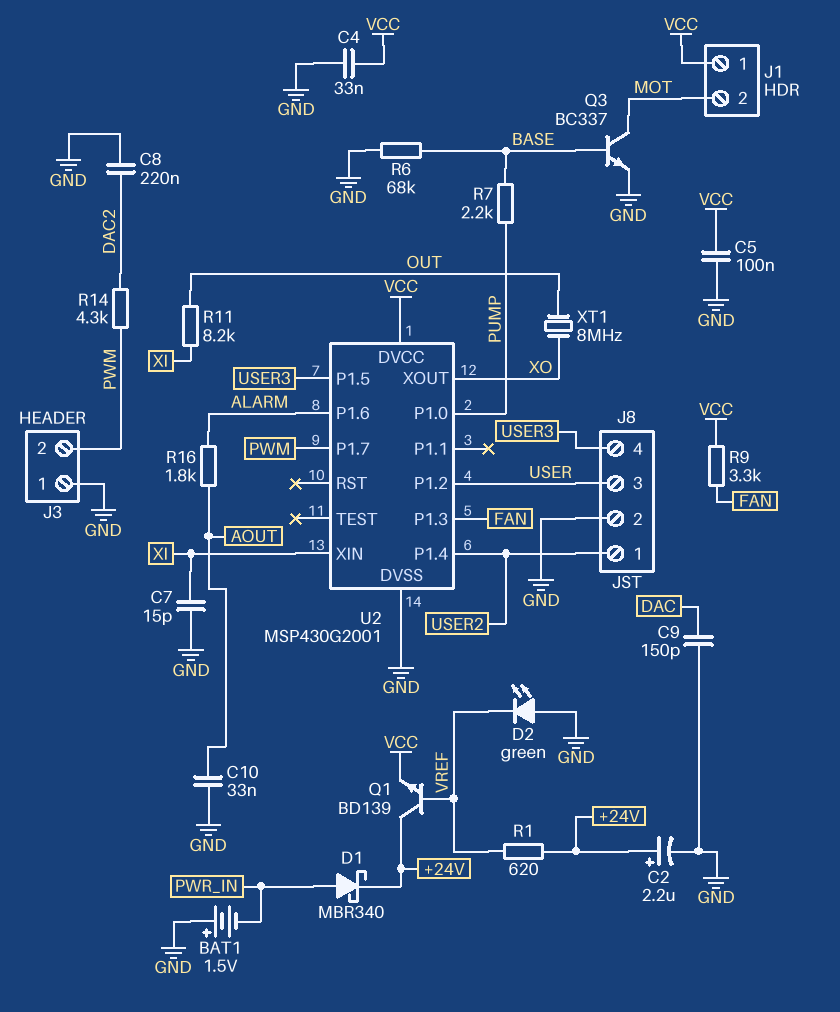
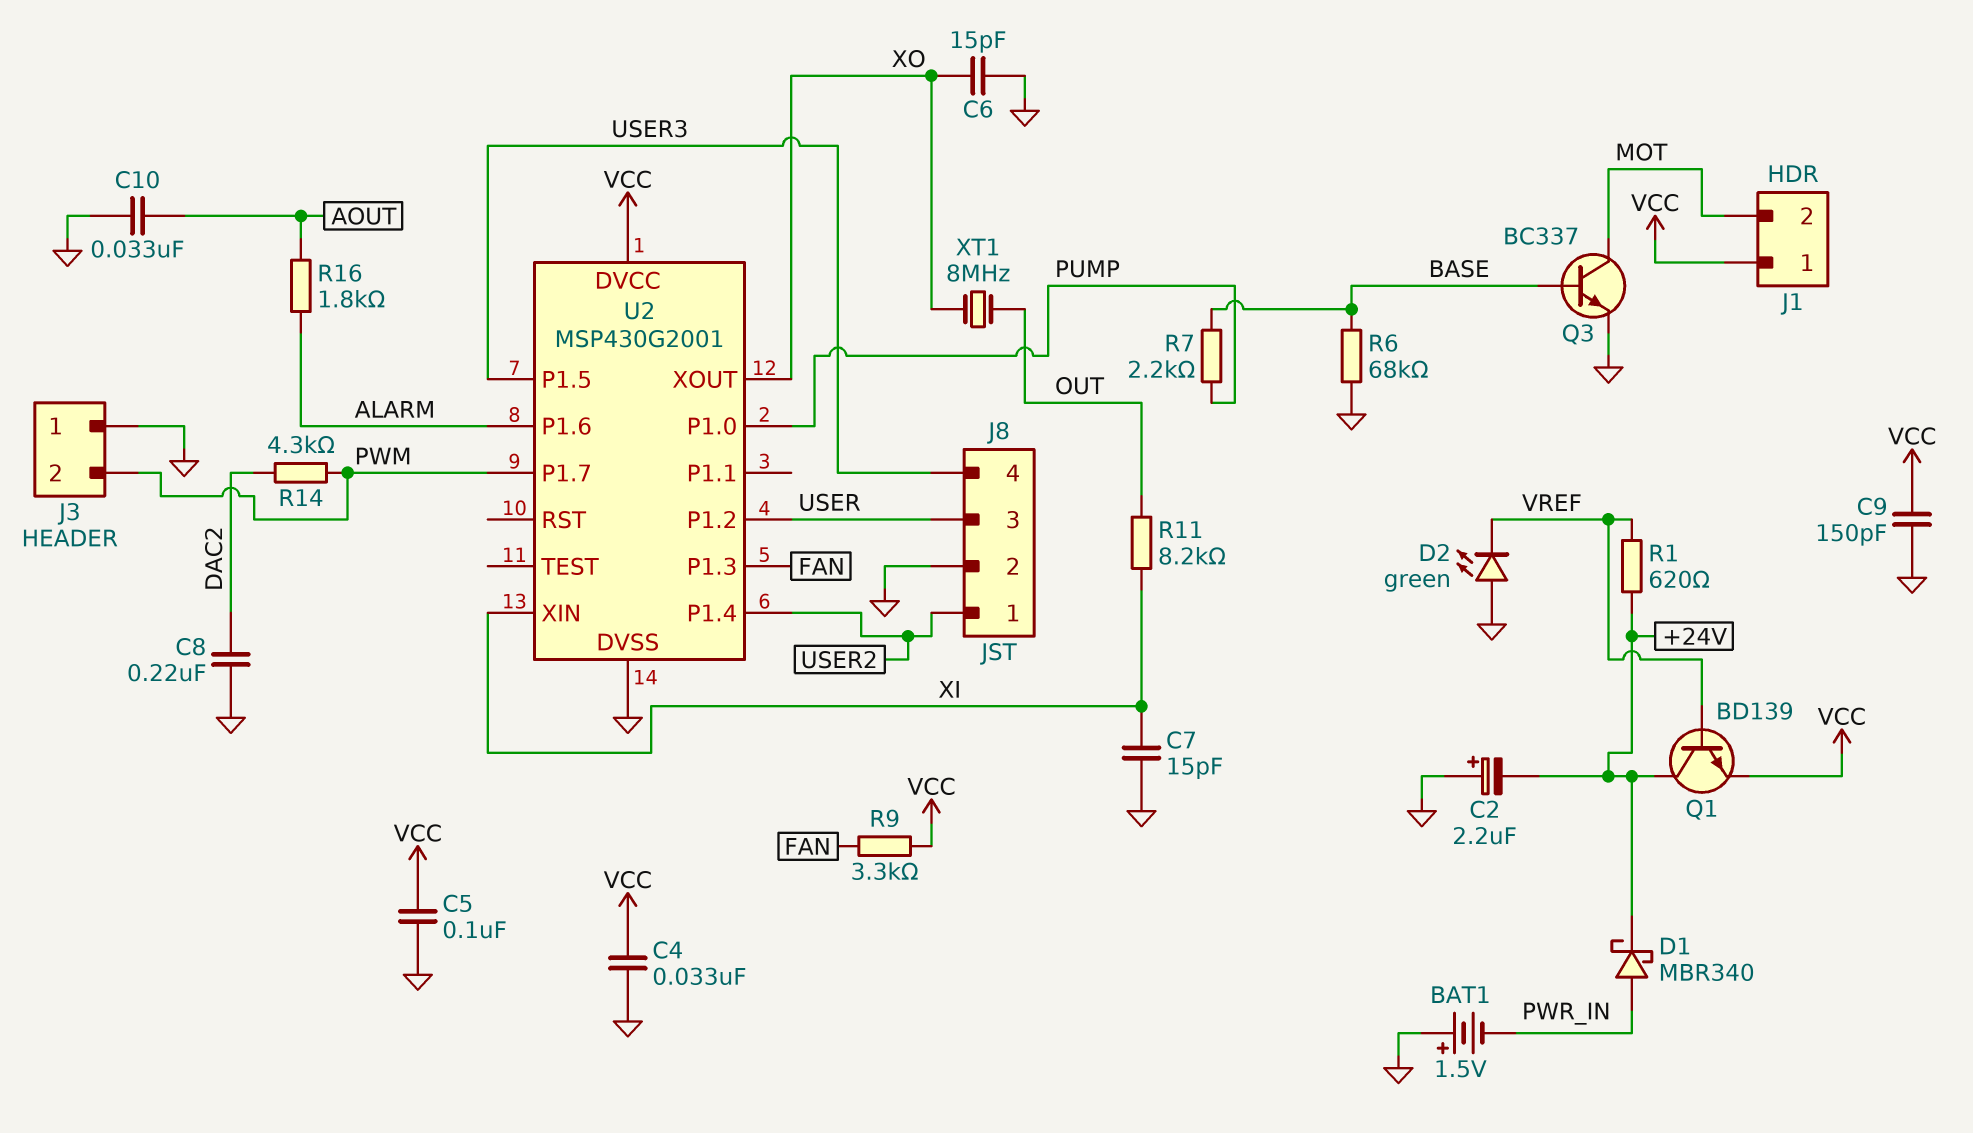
C2: 2.2uF (plus +24V, minus GND) -> 2.2uF (plus GND, minus +24V)
C6: none -> 15pF (GND, XO)
C9: 150pF (DAC, GND) -> 150pF (GND, VCC)

